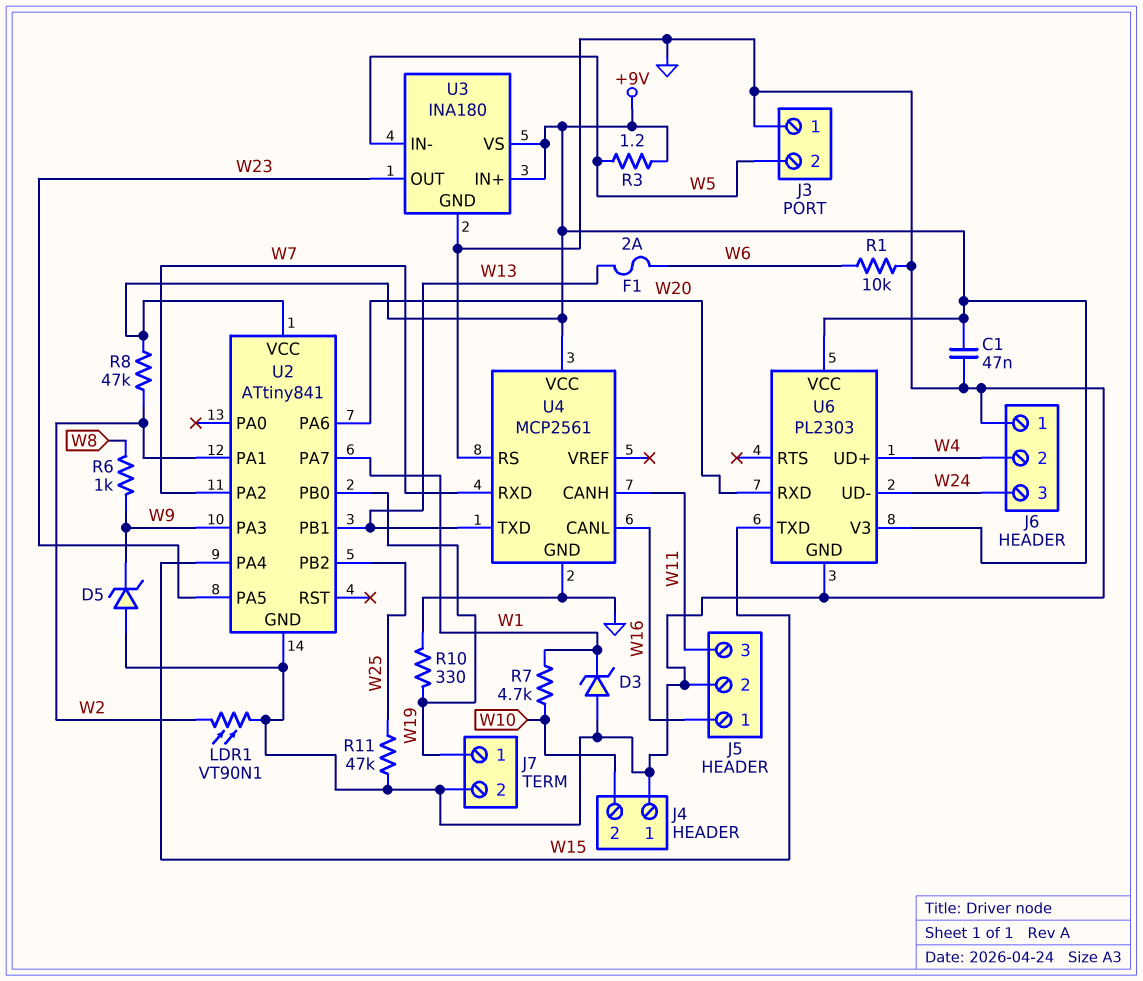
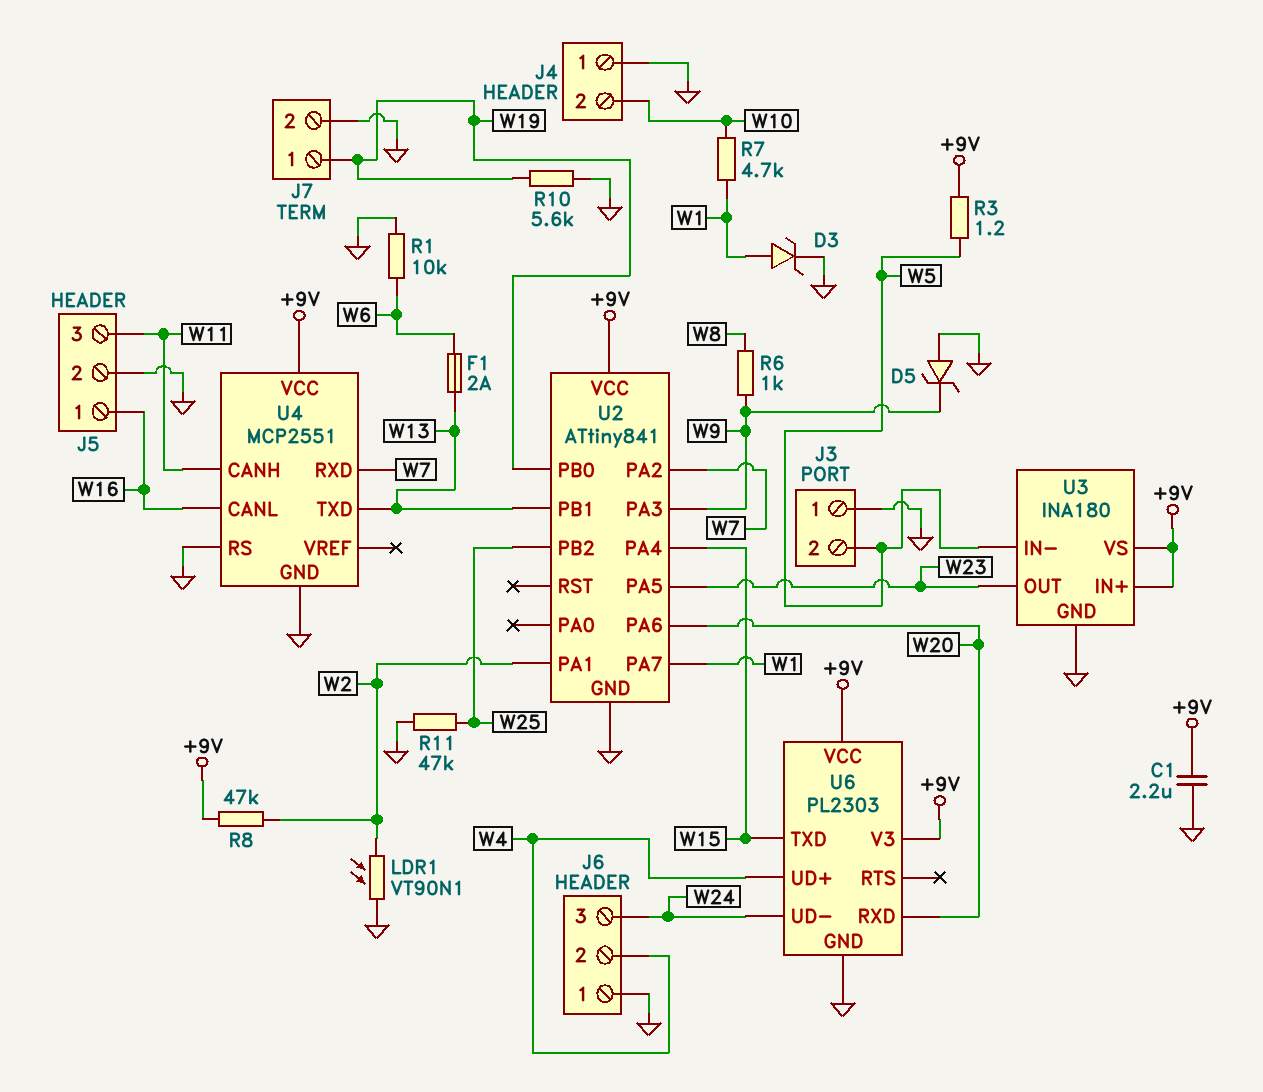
C1: 47nF (+9V, GND) -> 2.2uF (+9V, GND)
D3: zener (A GND, K W1) -> zener (A W1, K GND)
R10: 330 (GND, W19) -> 5.6k (GND, W19)
U4: MCP2561 -> MCP2551

